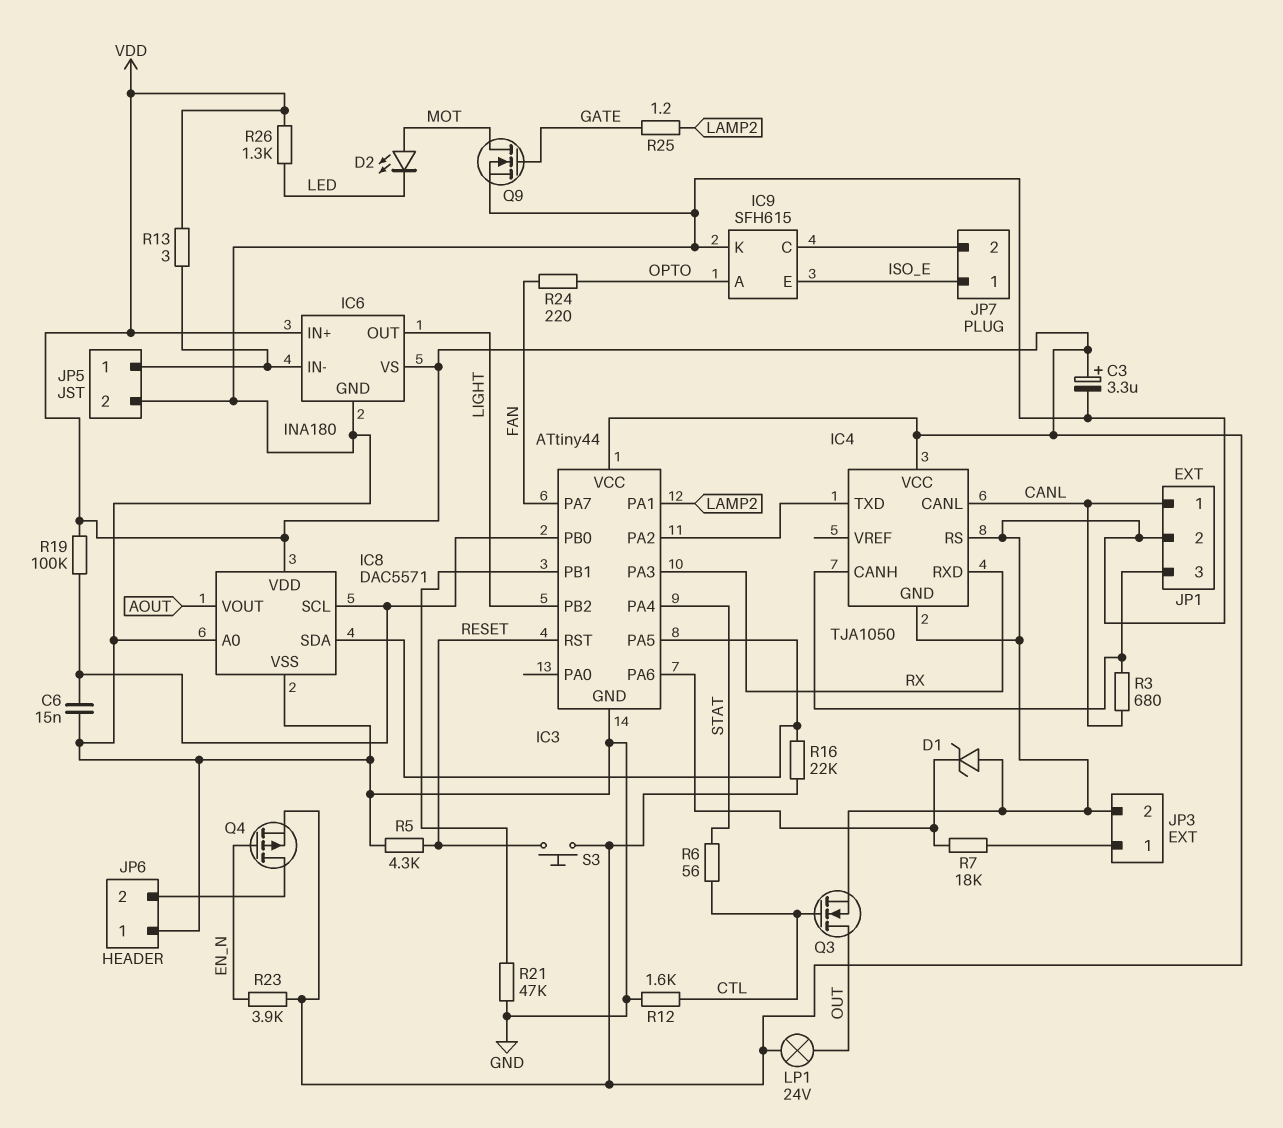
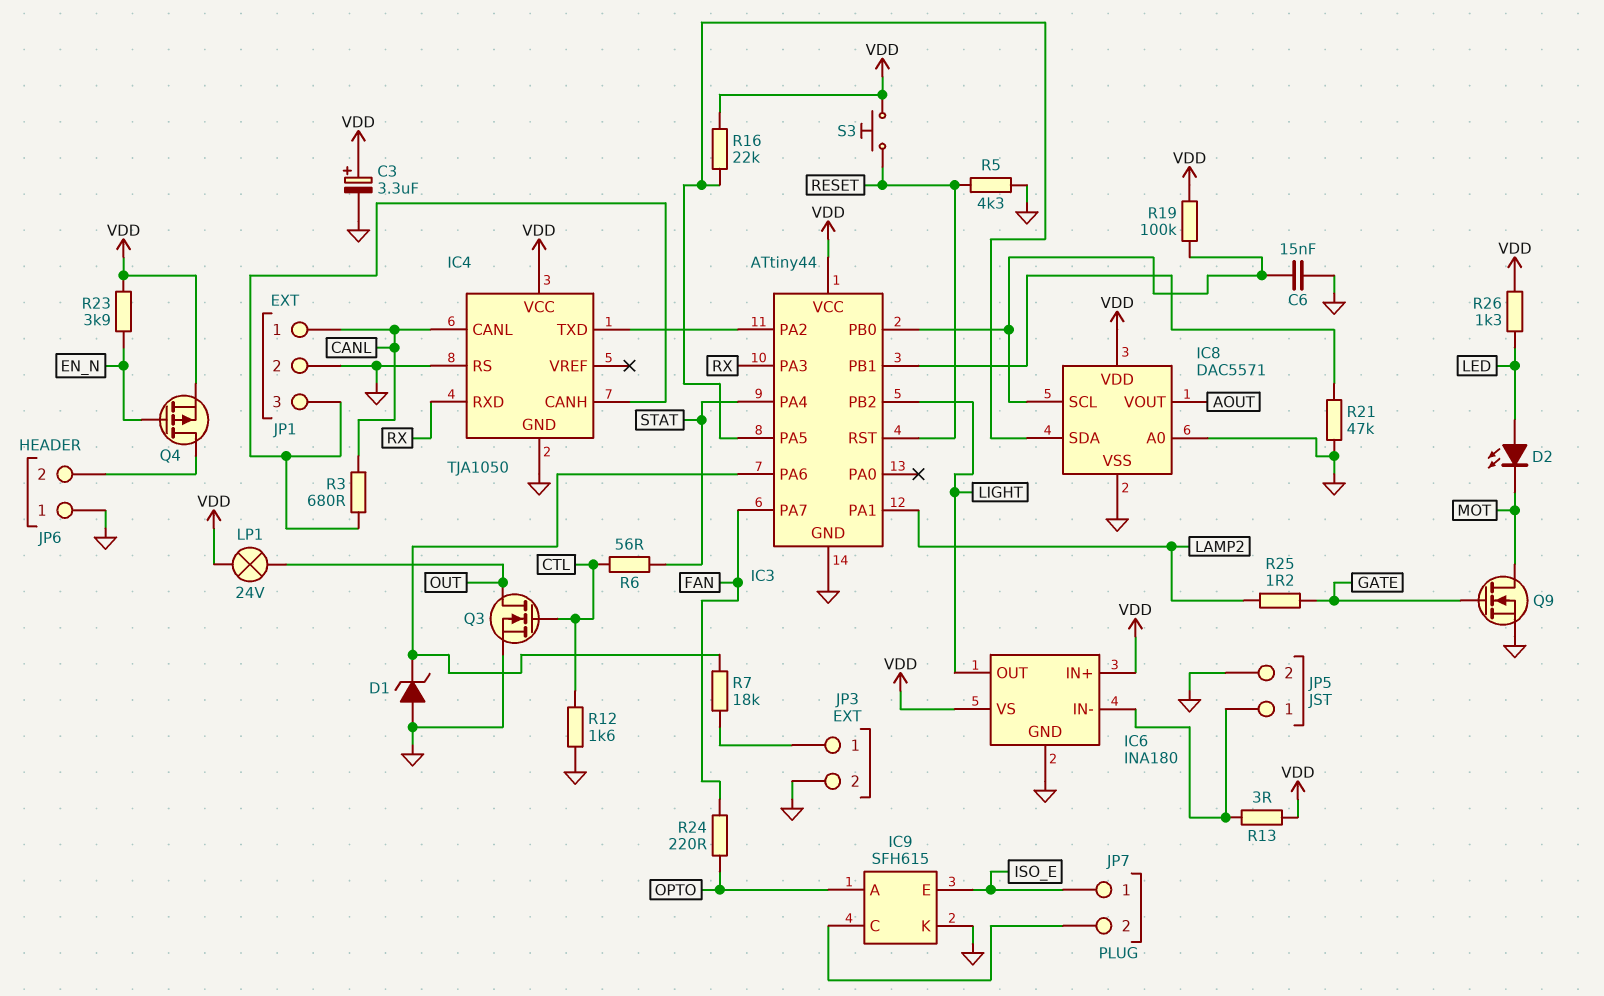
D2: LED (A MOT, K LED) -> LED (A LED, K MOT)

